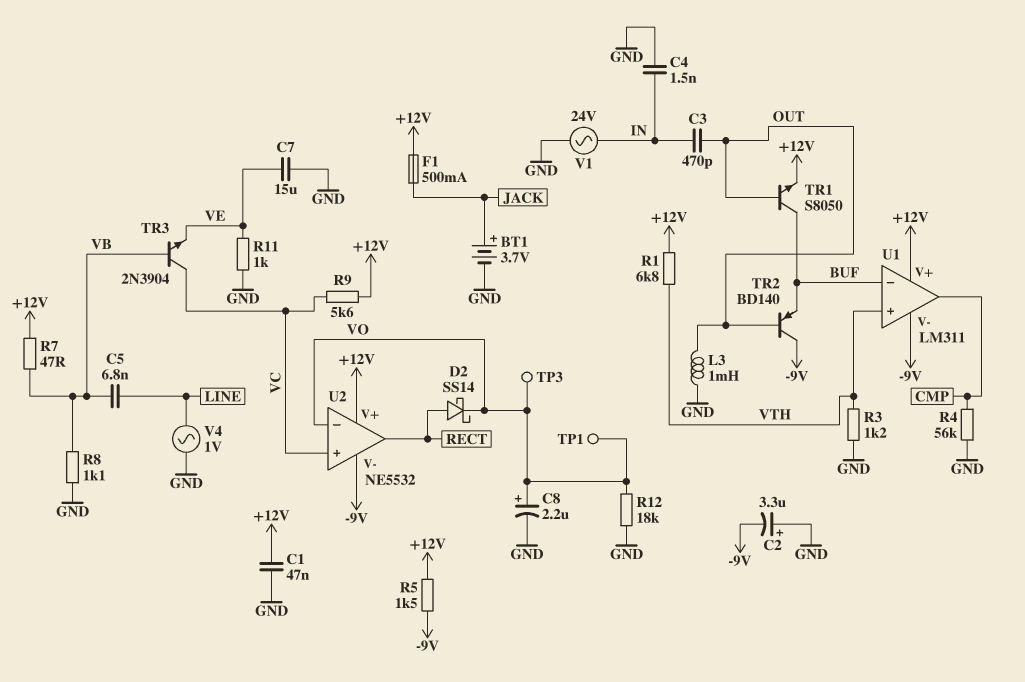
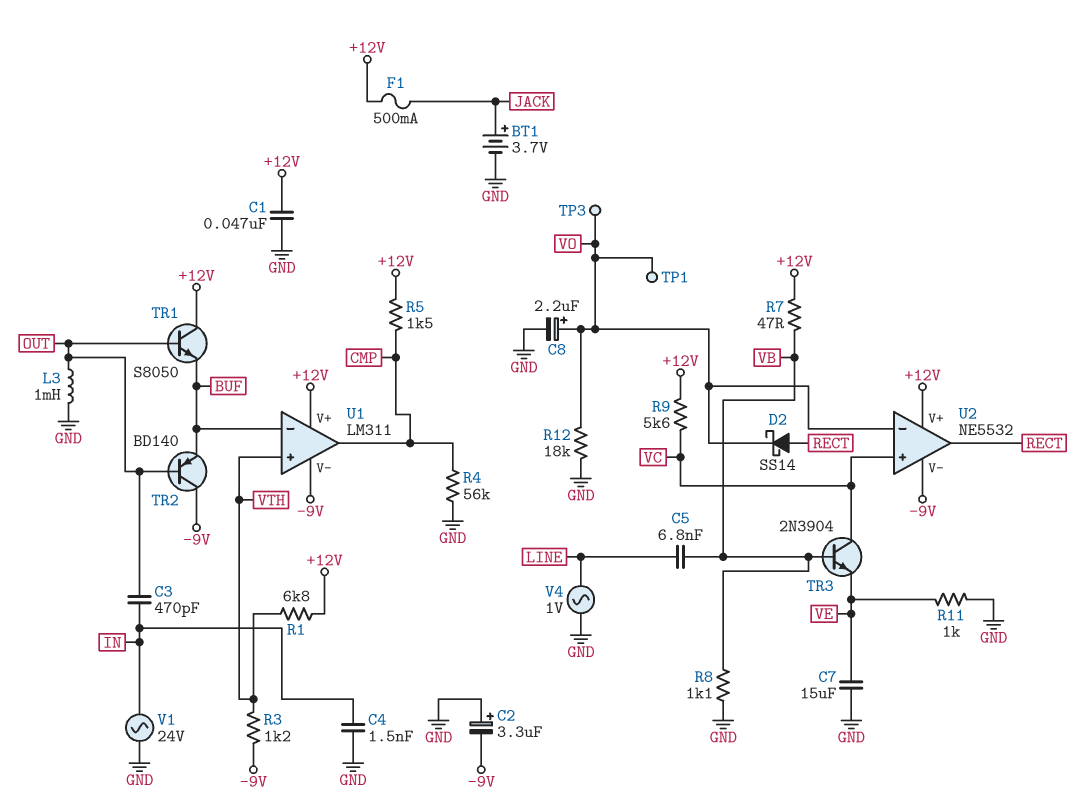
R3: 1.2k (GND, VTH) -> 1.2k (-9V, VTH)
R5: 1.5k (+12V, -9V) -> 1.5k (+12V, CMP)
TR1: NPN S8050 (B OUT, C BUF, E +12V) -> NPN S8050 (B OUT, C +12V, E BUF)

